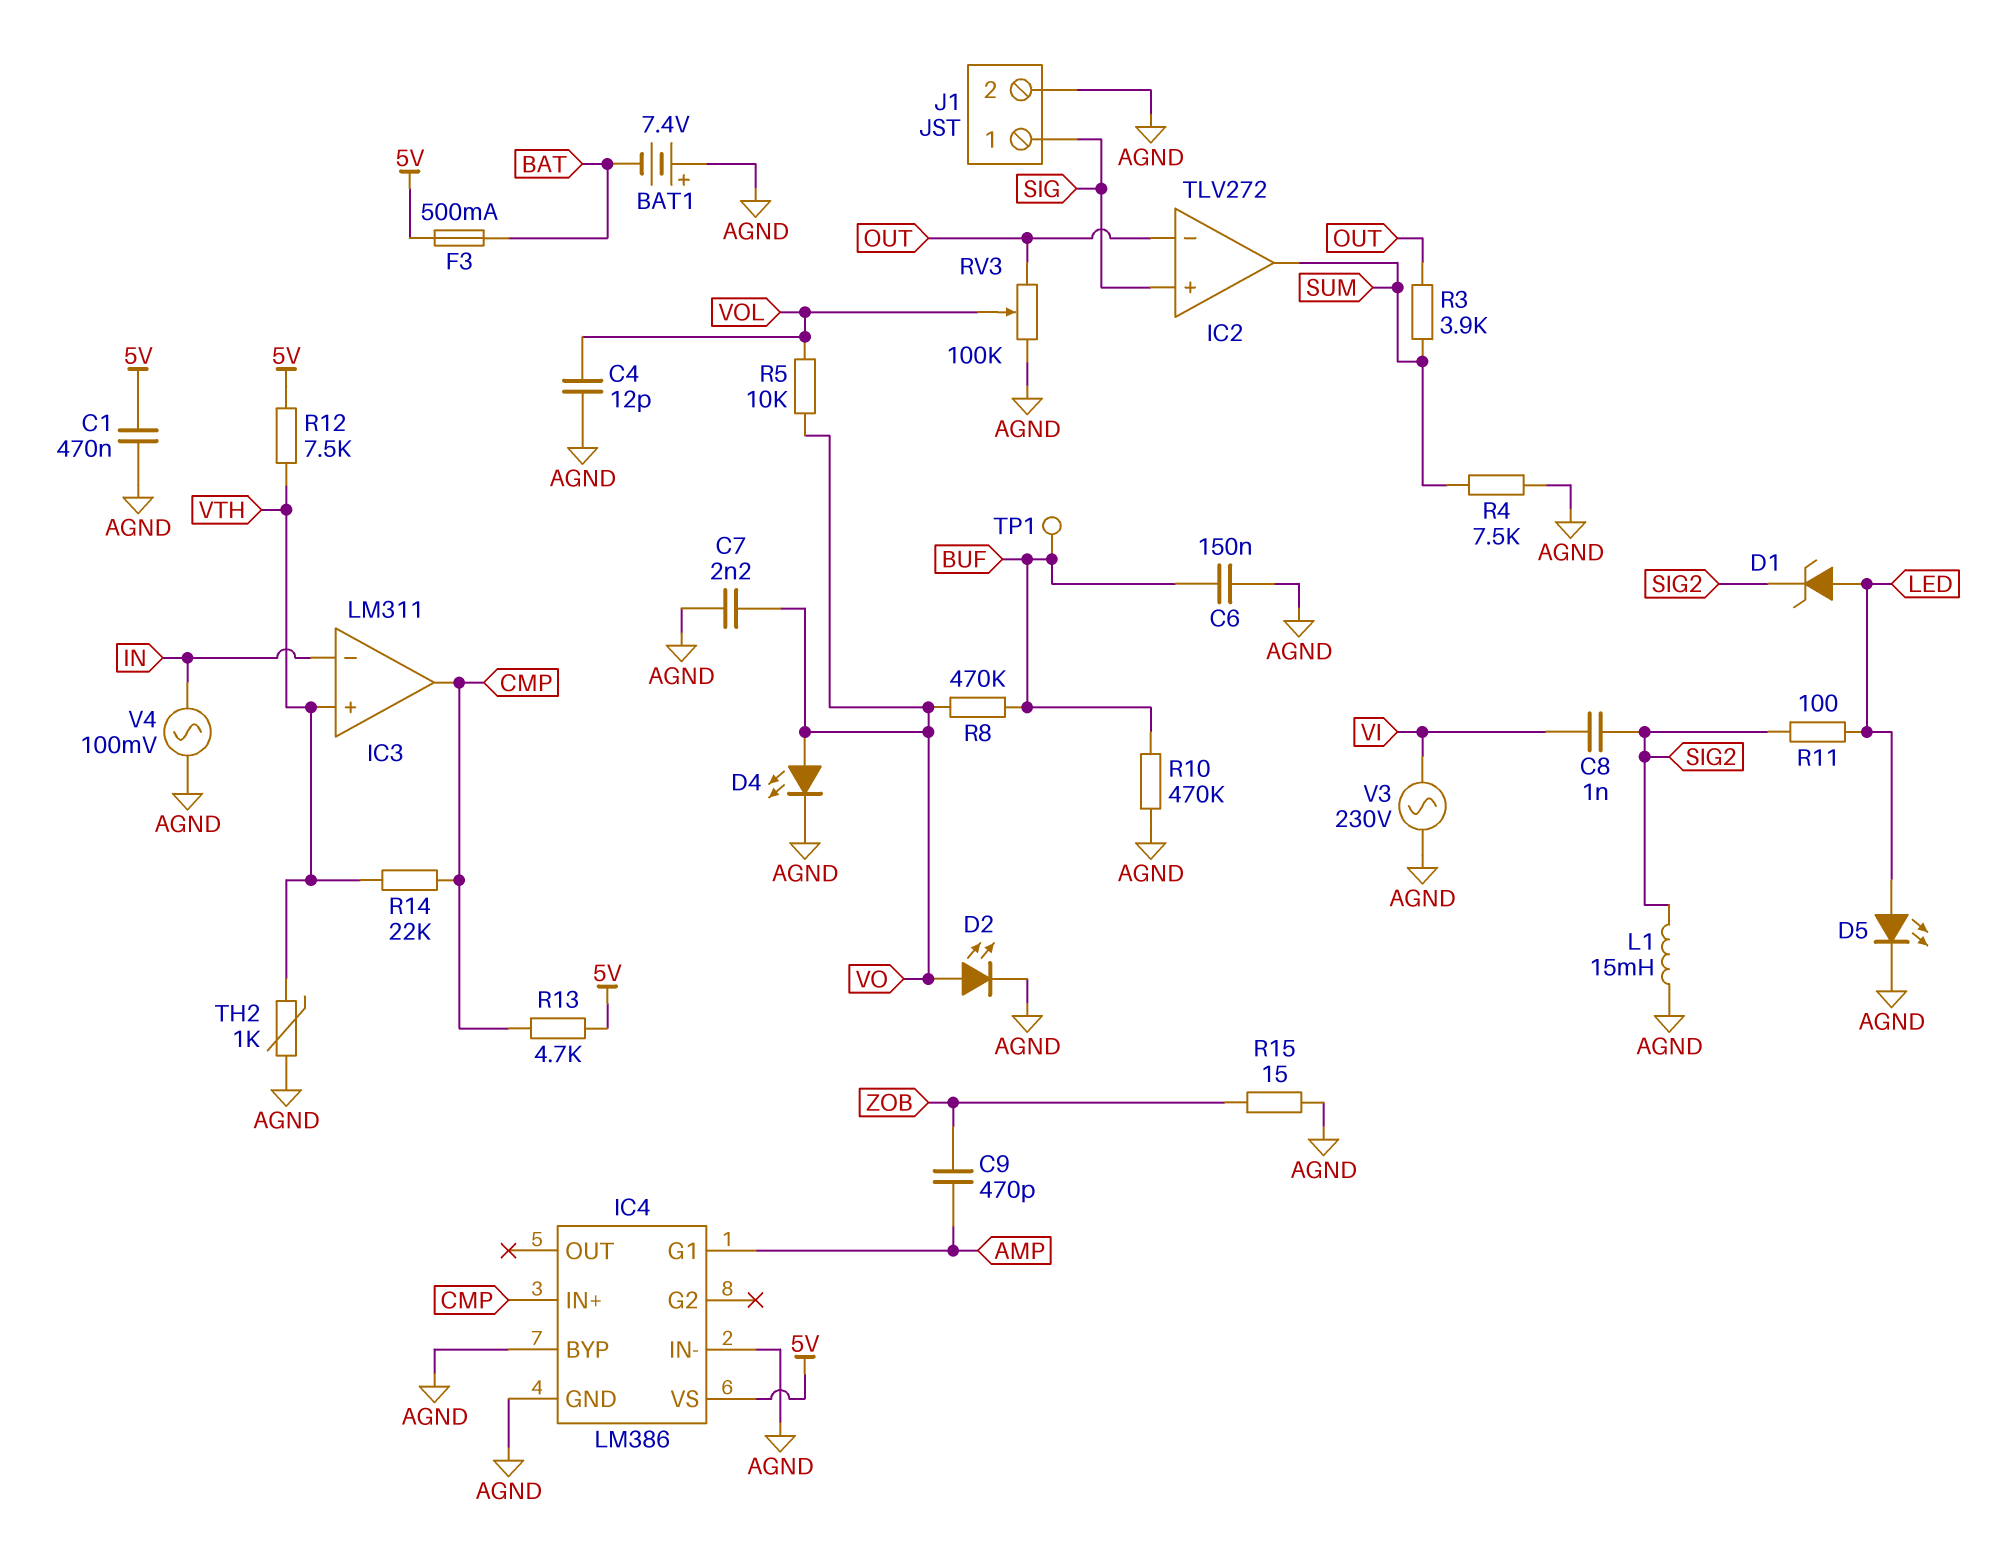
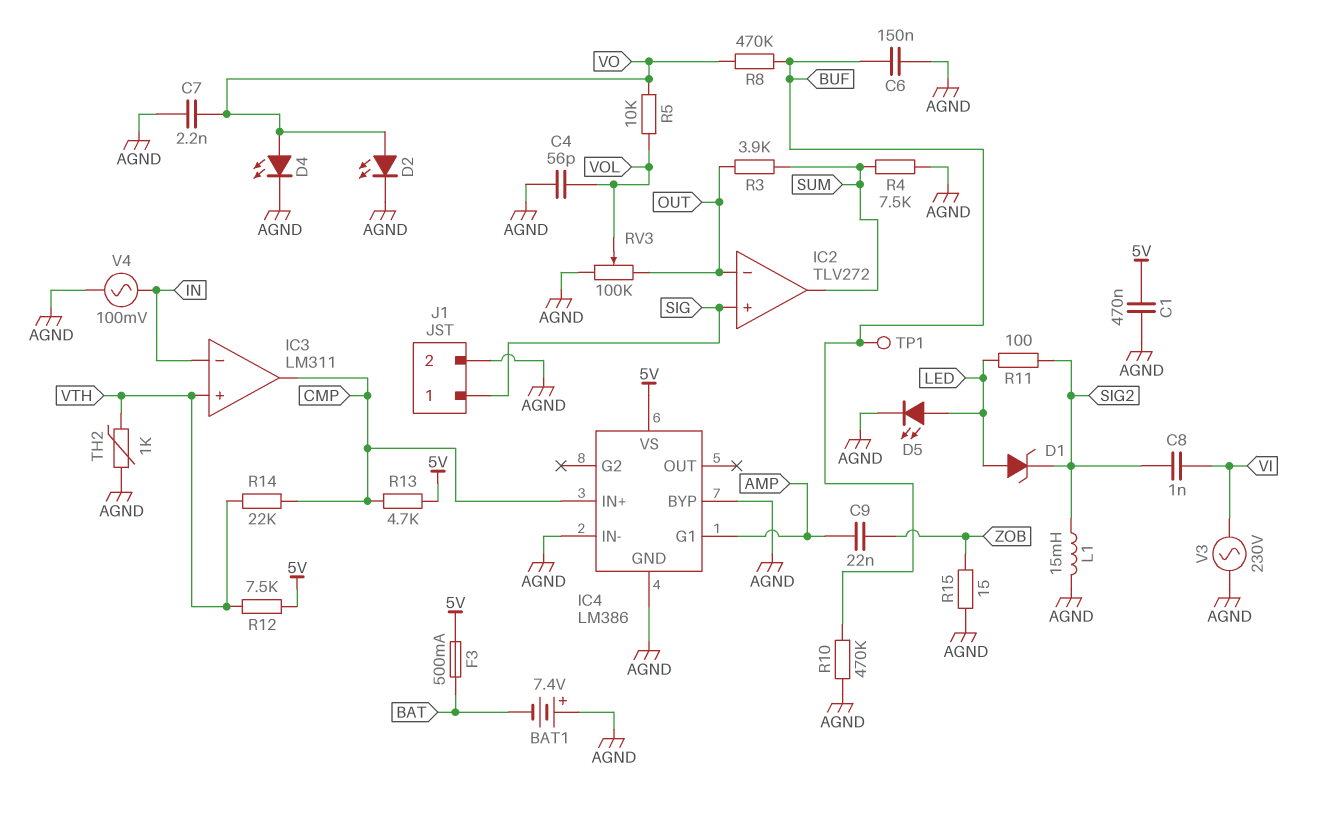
C4: 12pF (AGND, VOL) -> 56pF (AGND, VOL)
C9: 470pF (AMP, ZOB) -> 22nF (AMP, ZOB)

